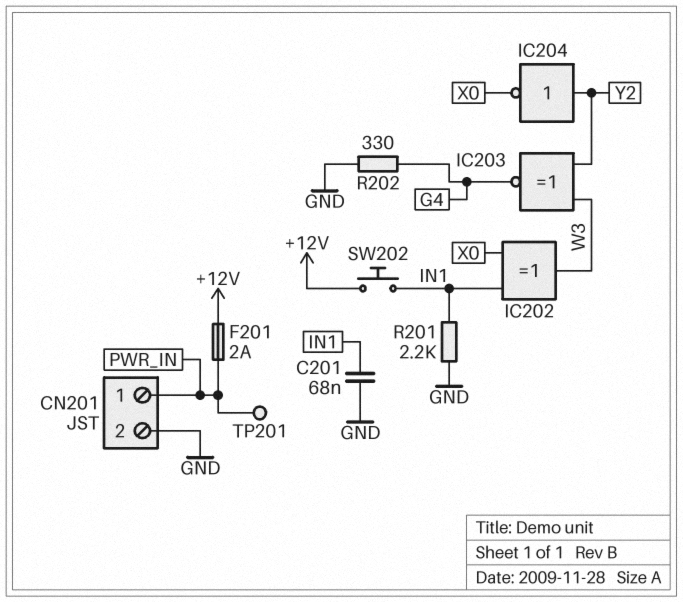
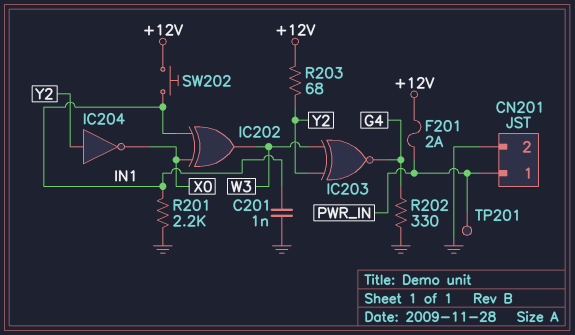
C201: 68nF (GND, IN1) -> 1nF (GND, IN1)
R203: none -> 68 (+12V, Y2)

